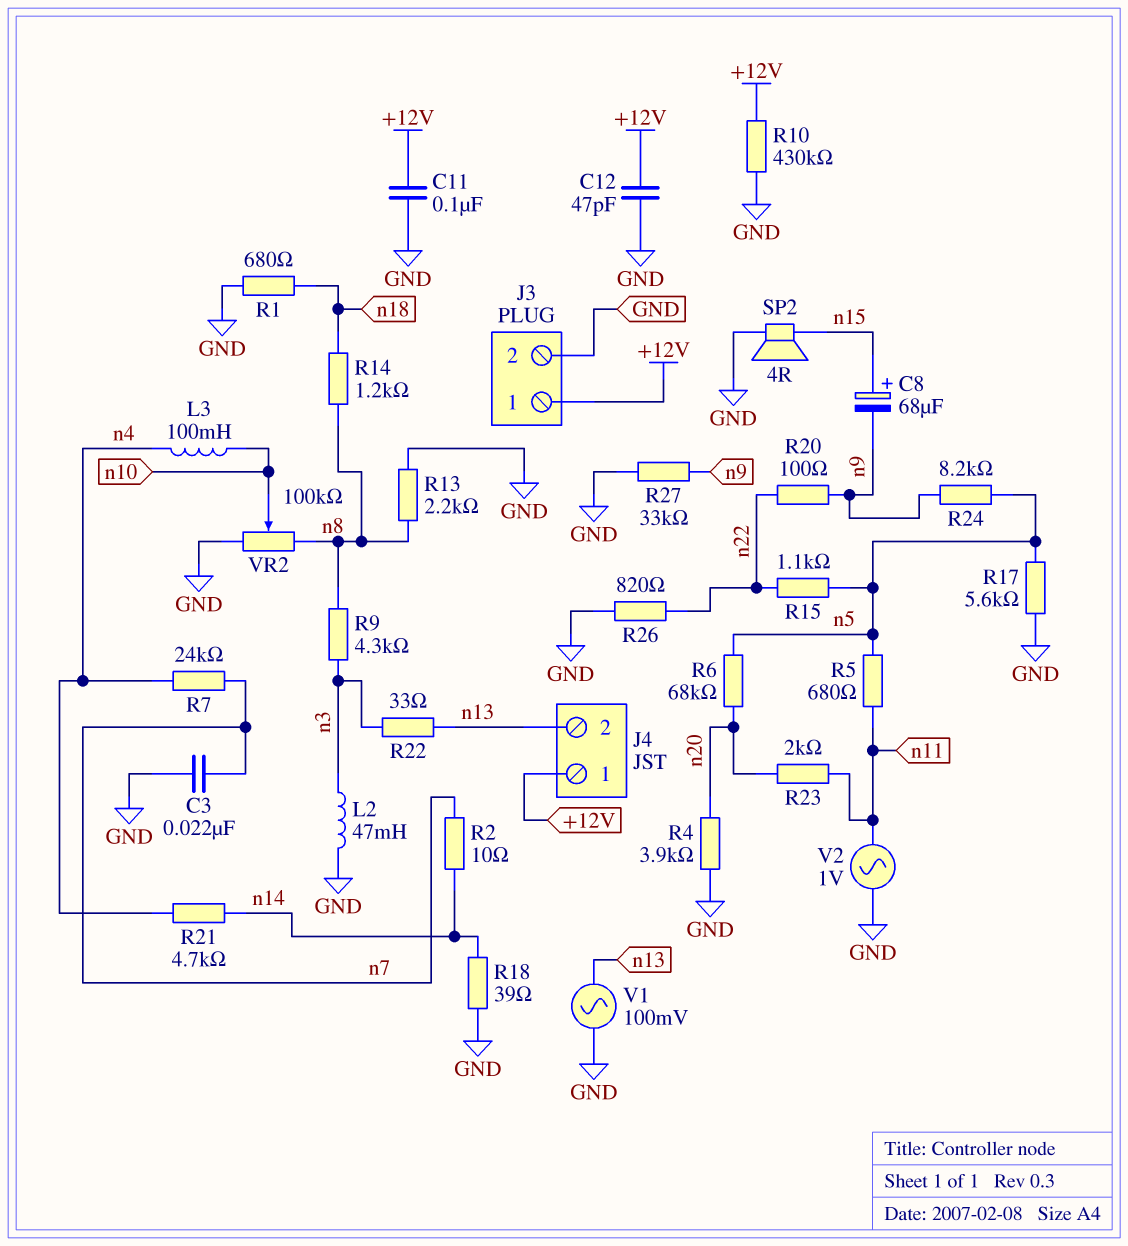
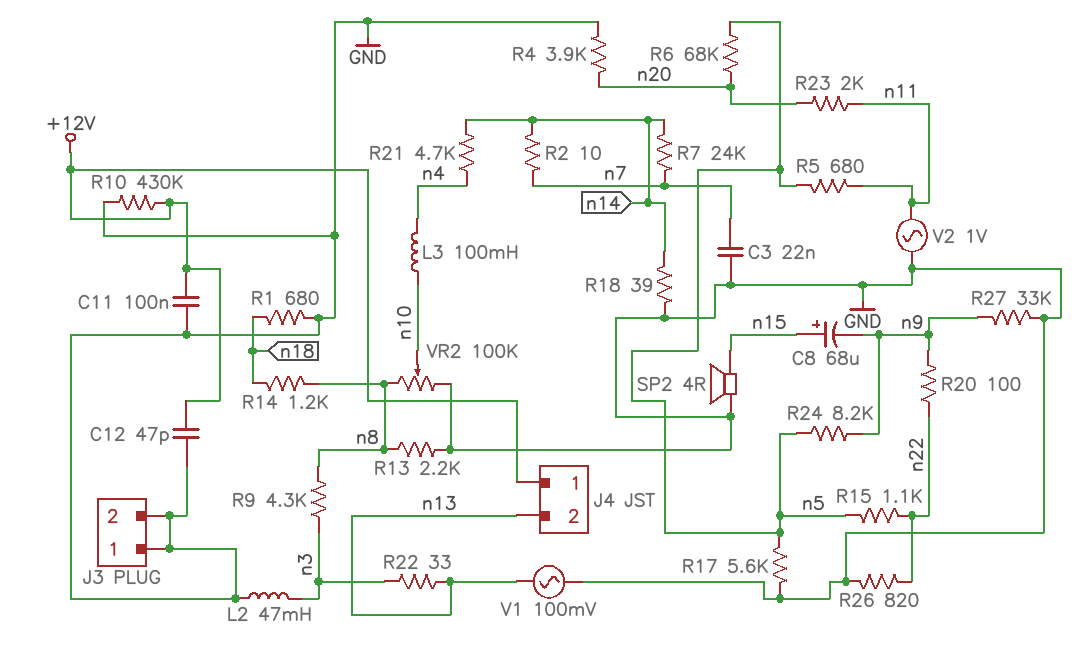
J3 pin 1: +12V -> GND
R7: 24k (n4, n7) -> 24k (n7, n14)

